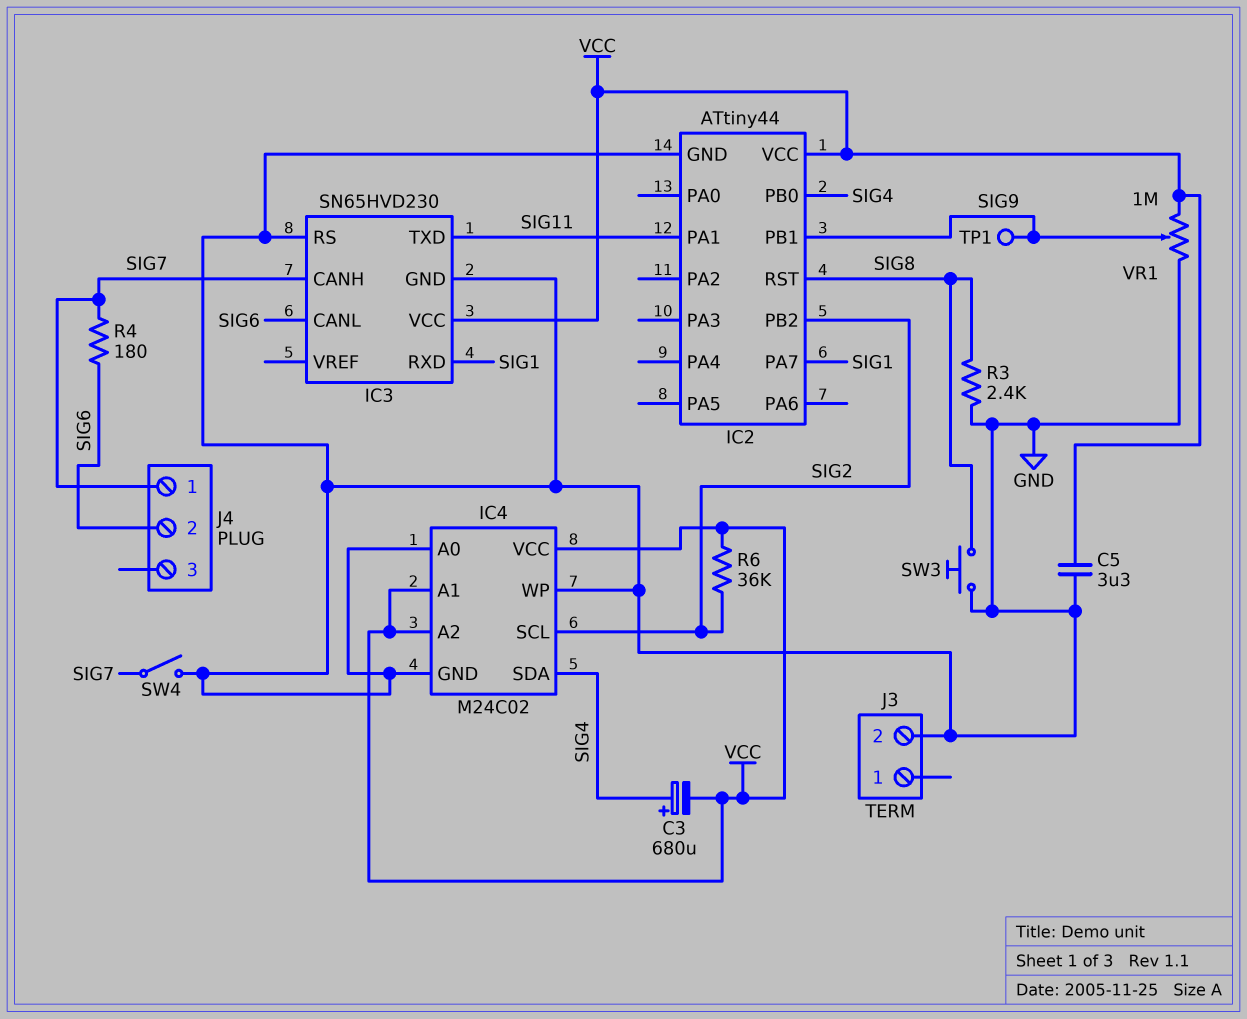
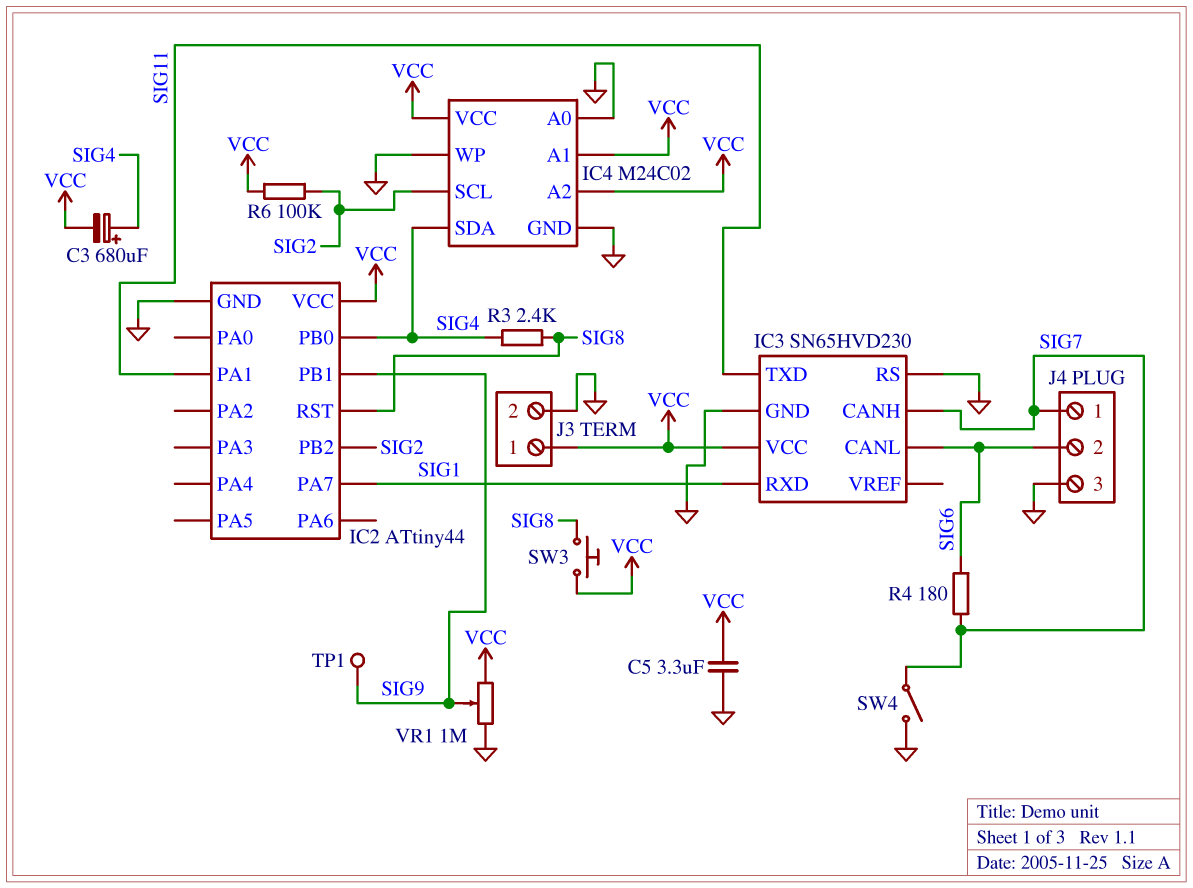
J3 pin 1: none -> VCC
J4 pin 3: none -> GND
R3: 2.4k (GND, SIG8) -> 2.4k (SIG4, SIG8)
R6: 36k (SIG2, VCC) -> 100k (SIG2, VCC)
SW3: button (GND, SIG8) -> button (SIG8, VCC)

